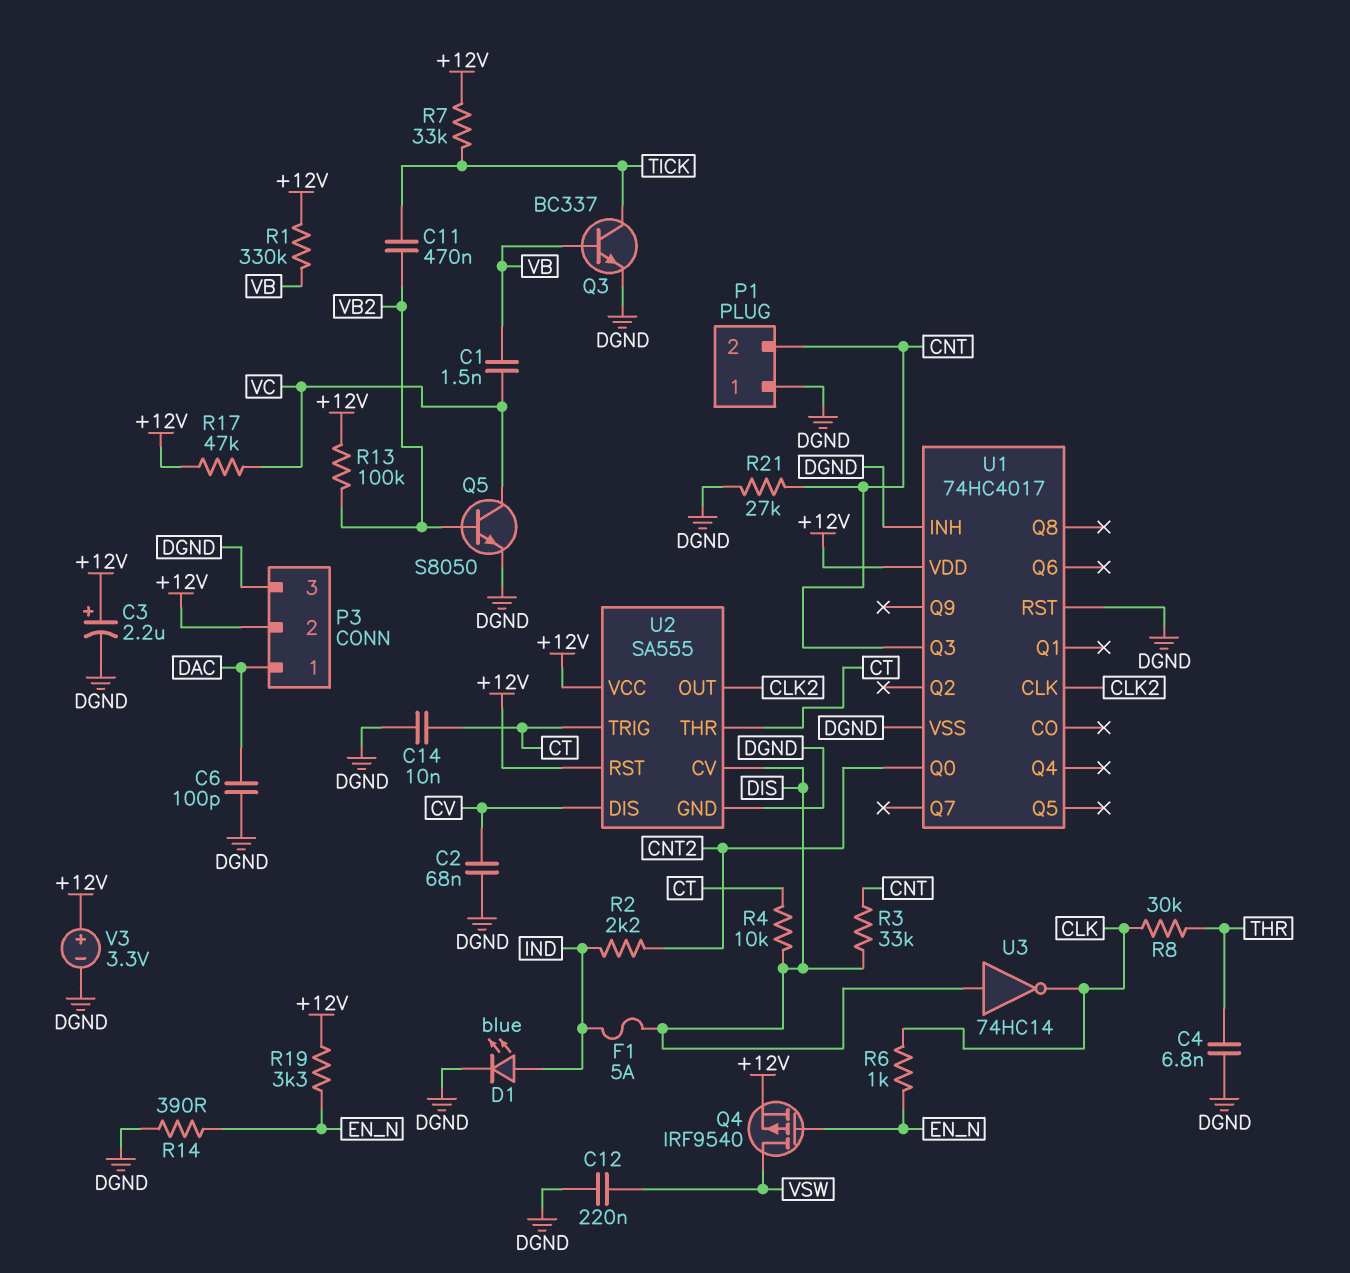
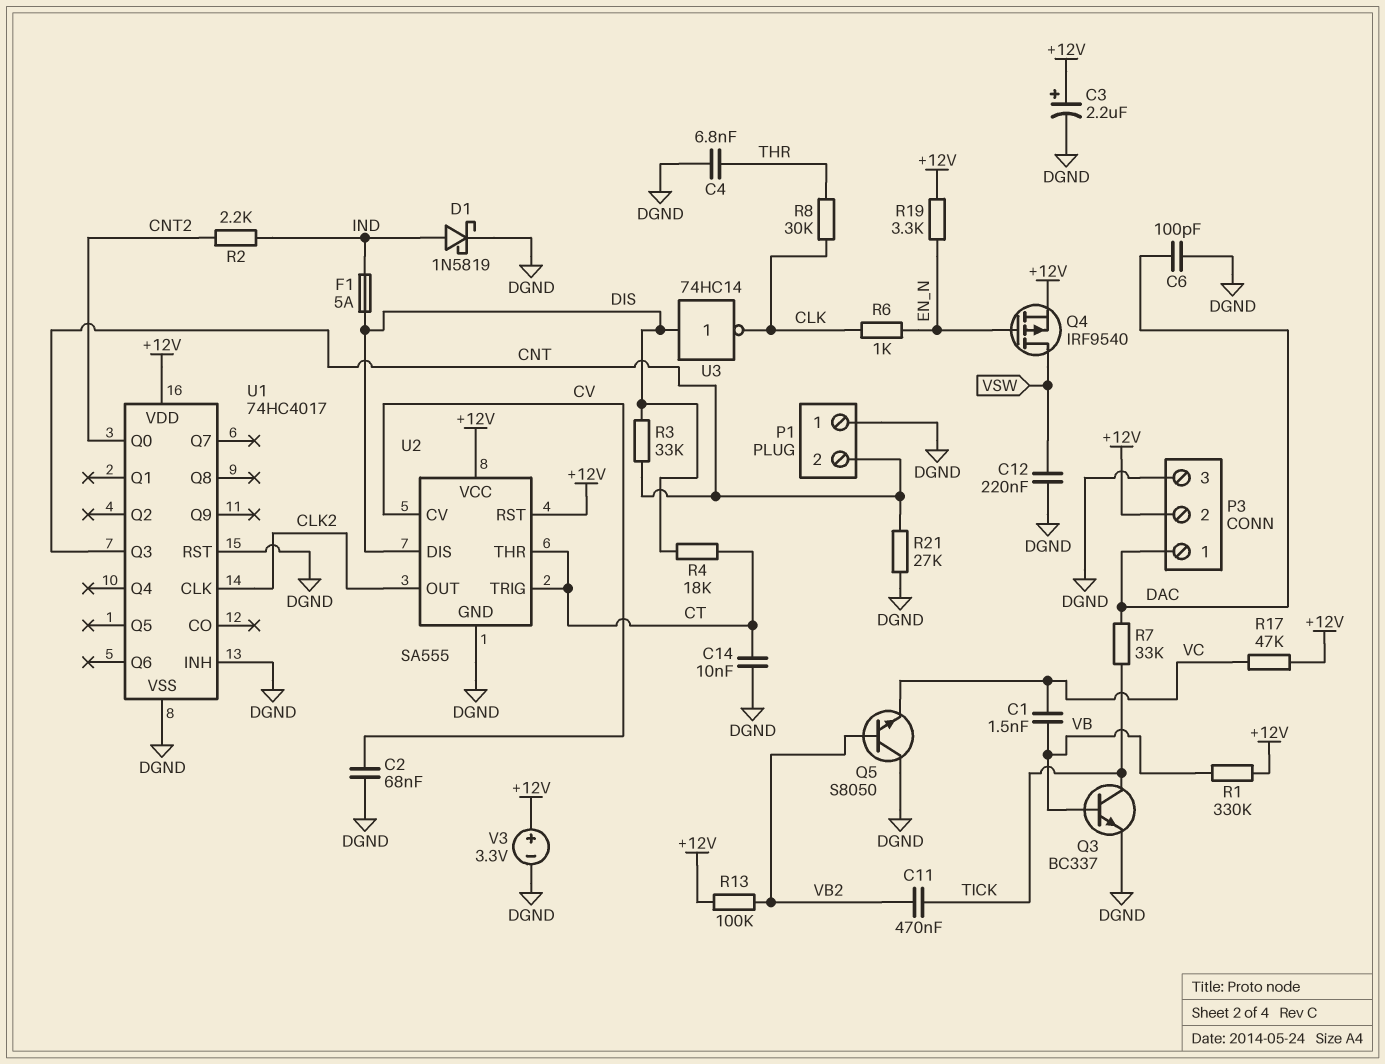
D1: LED blue (A IND, K DGND) -> schottky 1N5819 (A IND, K DGND)
Q5: NPN S8050 (B VB2, C VC, E DGND) -> NPN S8050 (B VB2, C DGND, E VC)
R4: 10k (CT, DIS) -> 18k (CT, DIS)
R7: 33k (+12V, TICK) -> 33k (DAC, TICK)
R14: 390 (DGND, EN_N) -> none
U2 pin CV: DIS -> CV
U2 pin DIS: CV -> DIS

